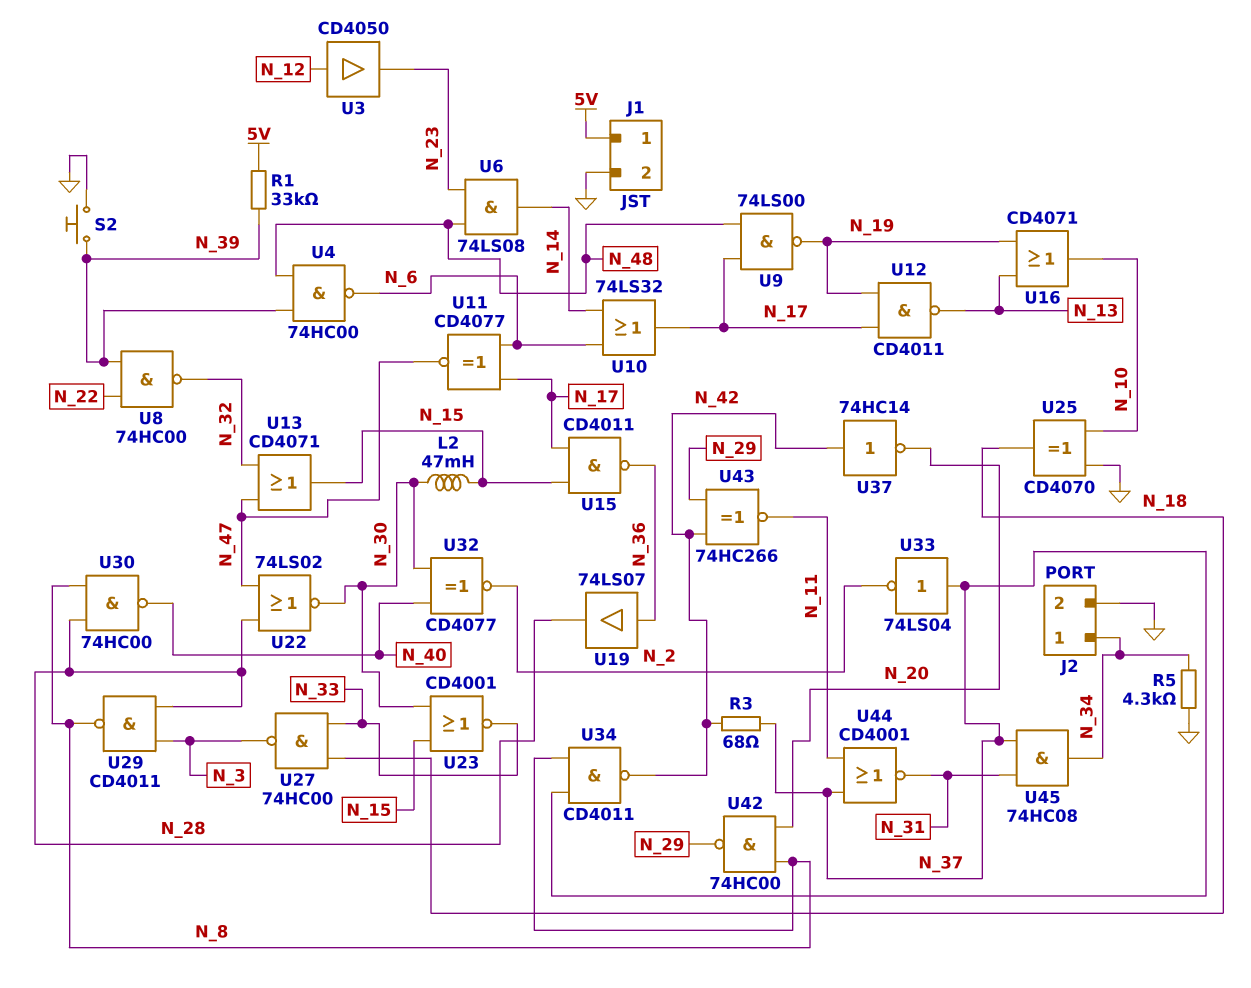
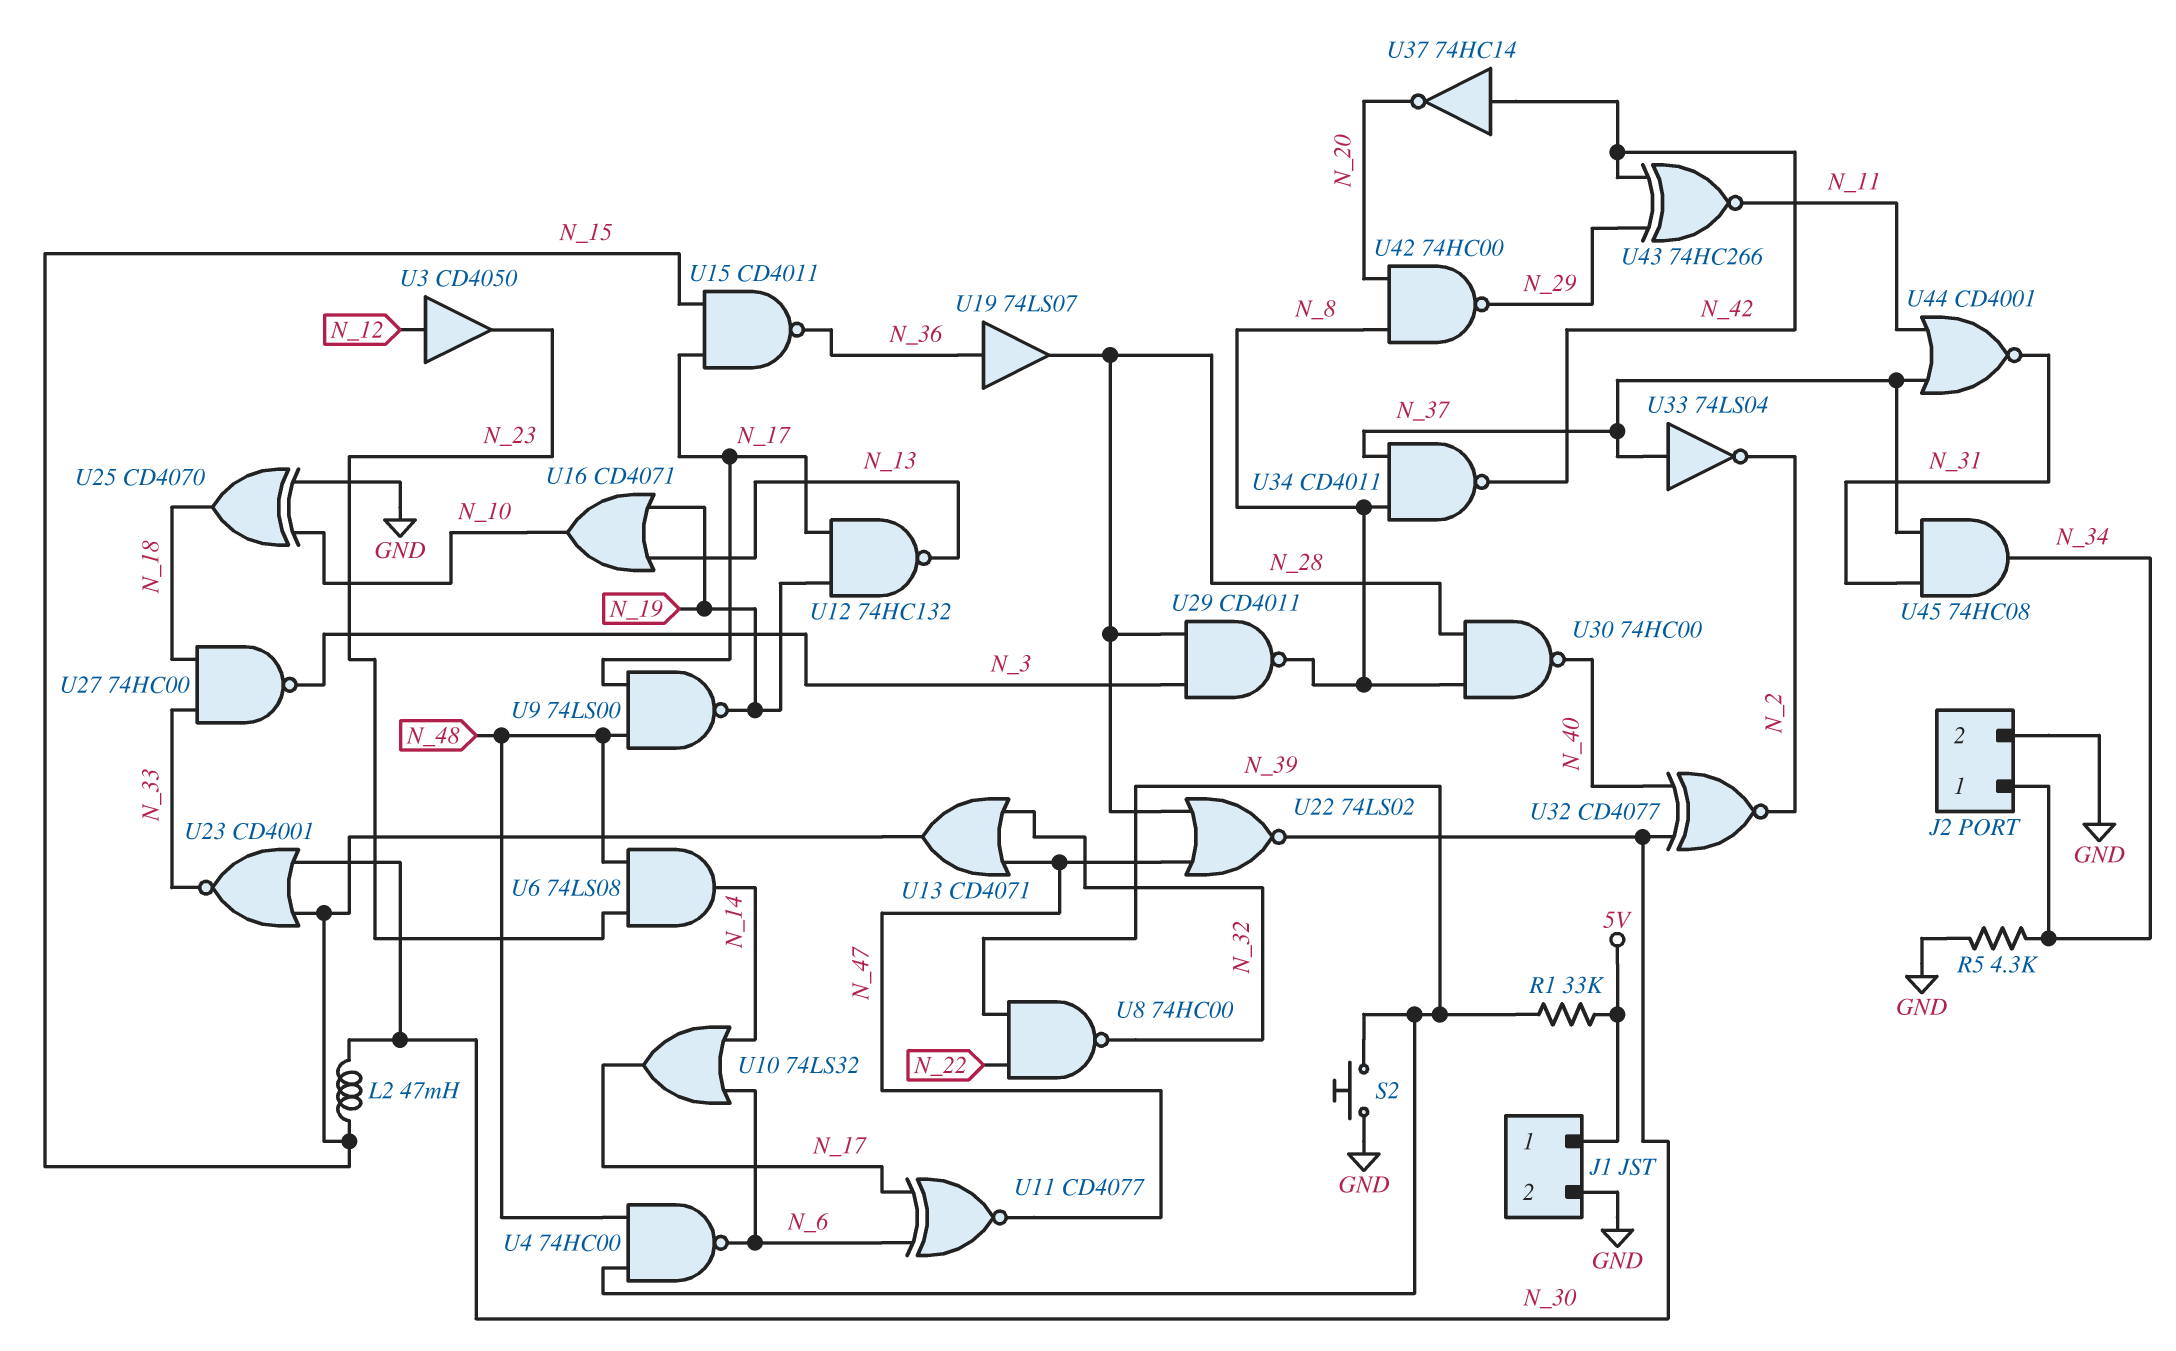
R3: 68 (N_37, N_42) -> none
U12: NAND CD4011 (in N_17, in N_19, out N_13) -> NAND 74HC132 (in N_17, in N_19, out N_13)

